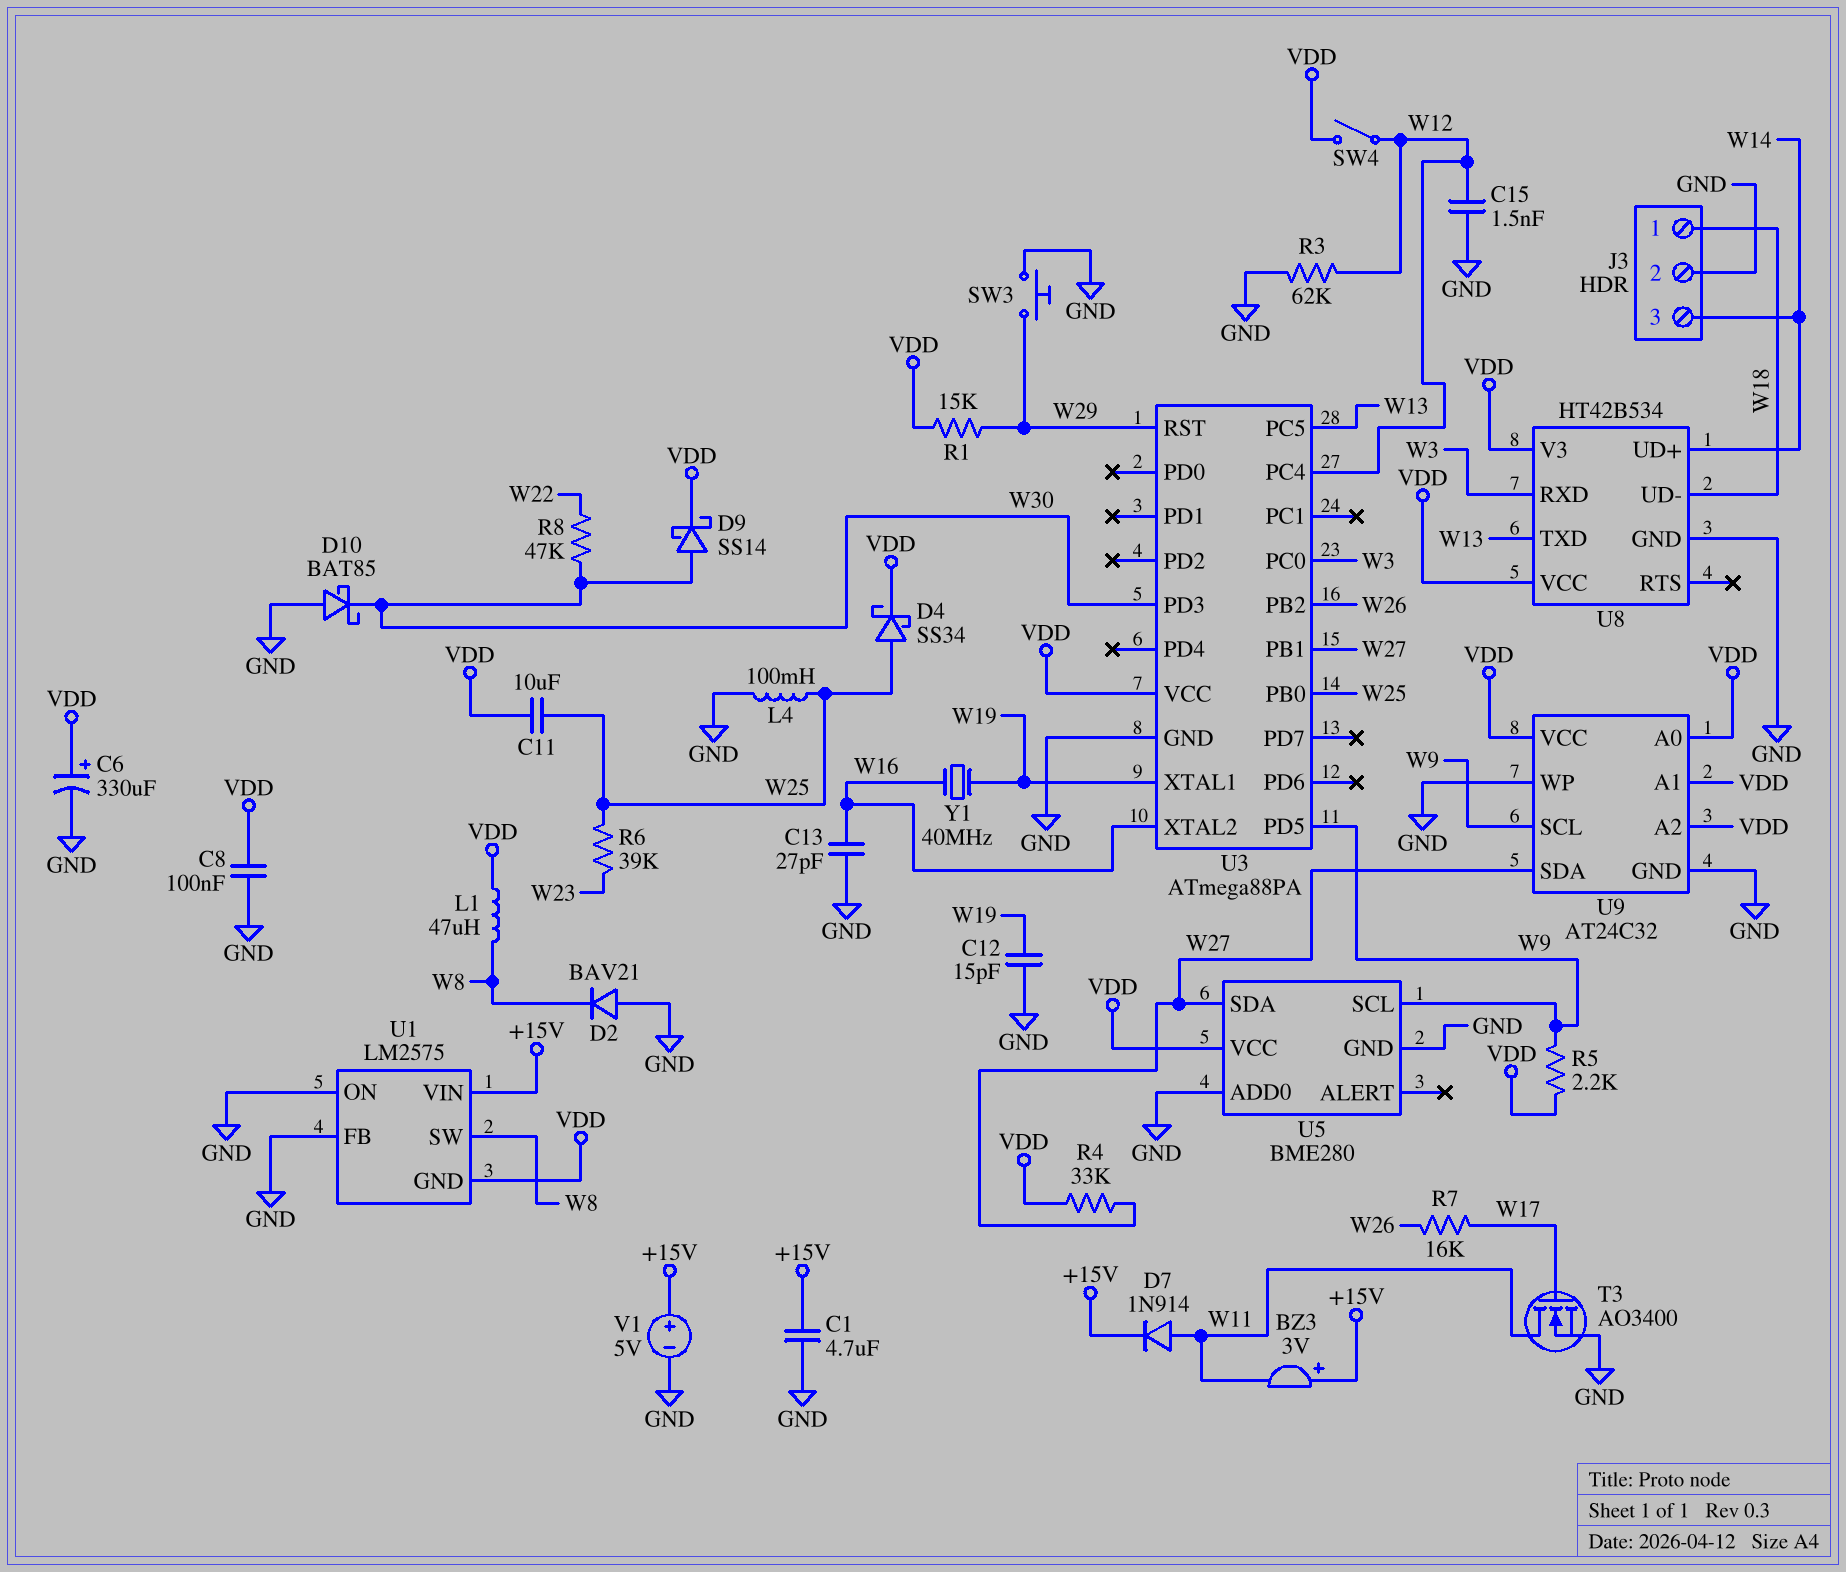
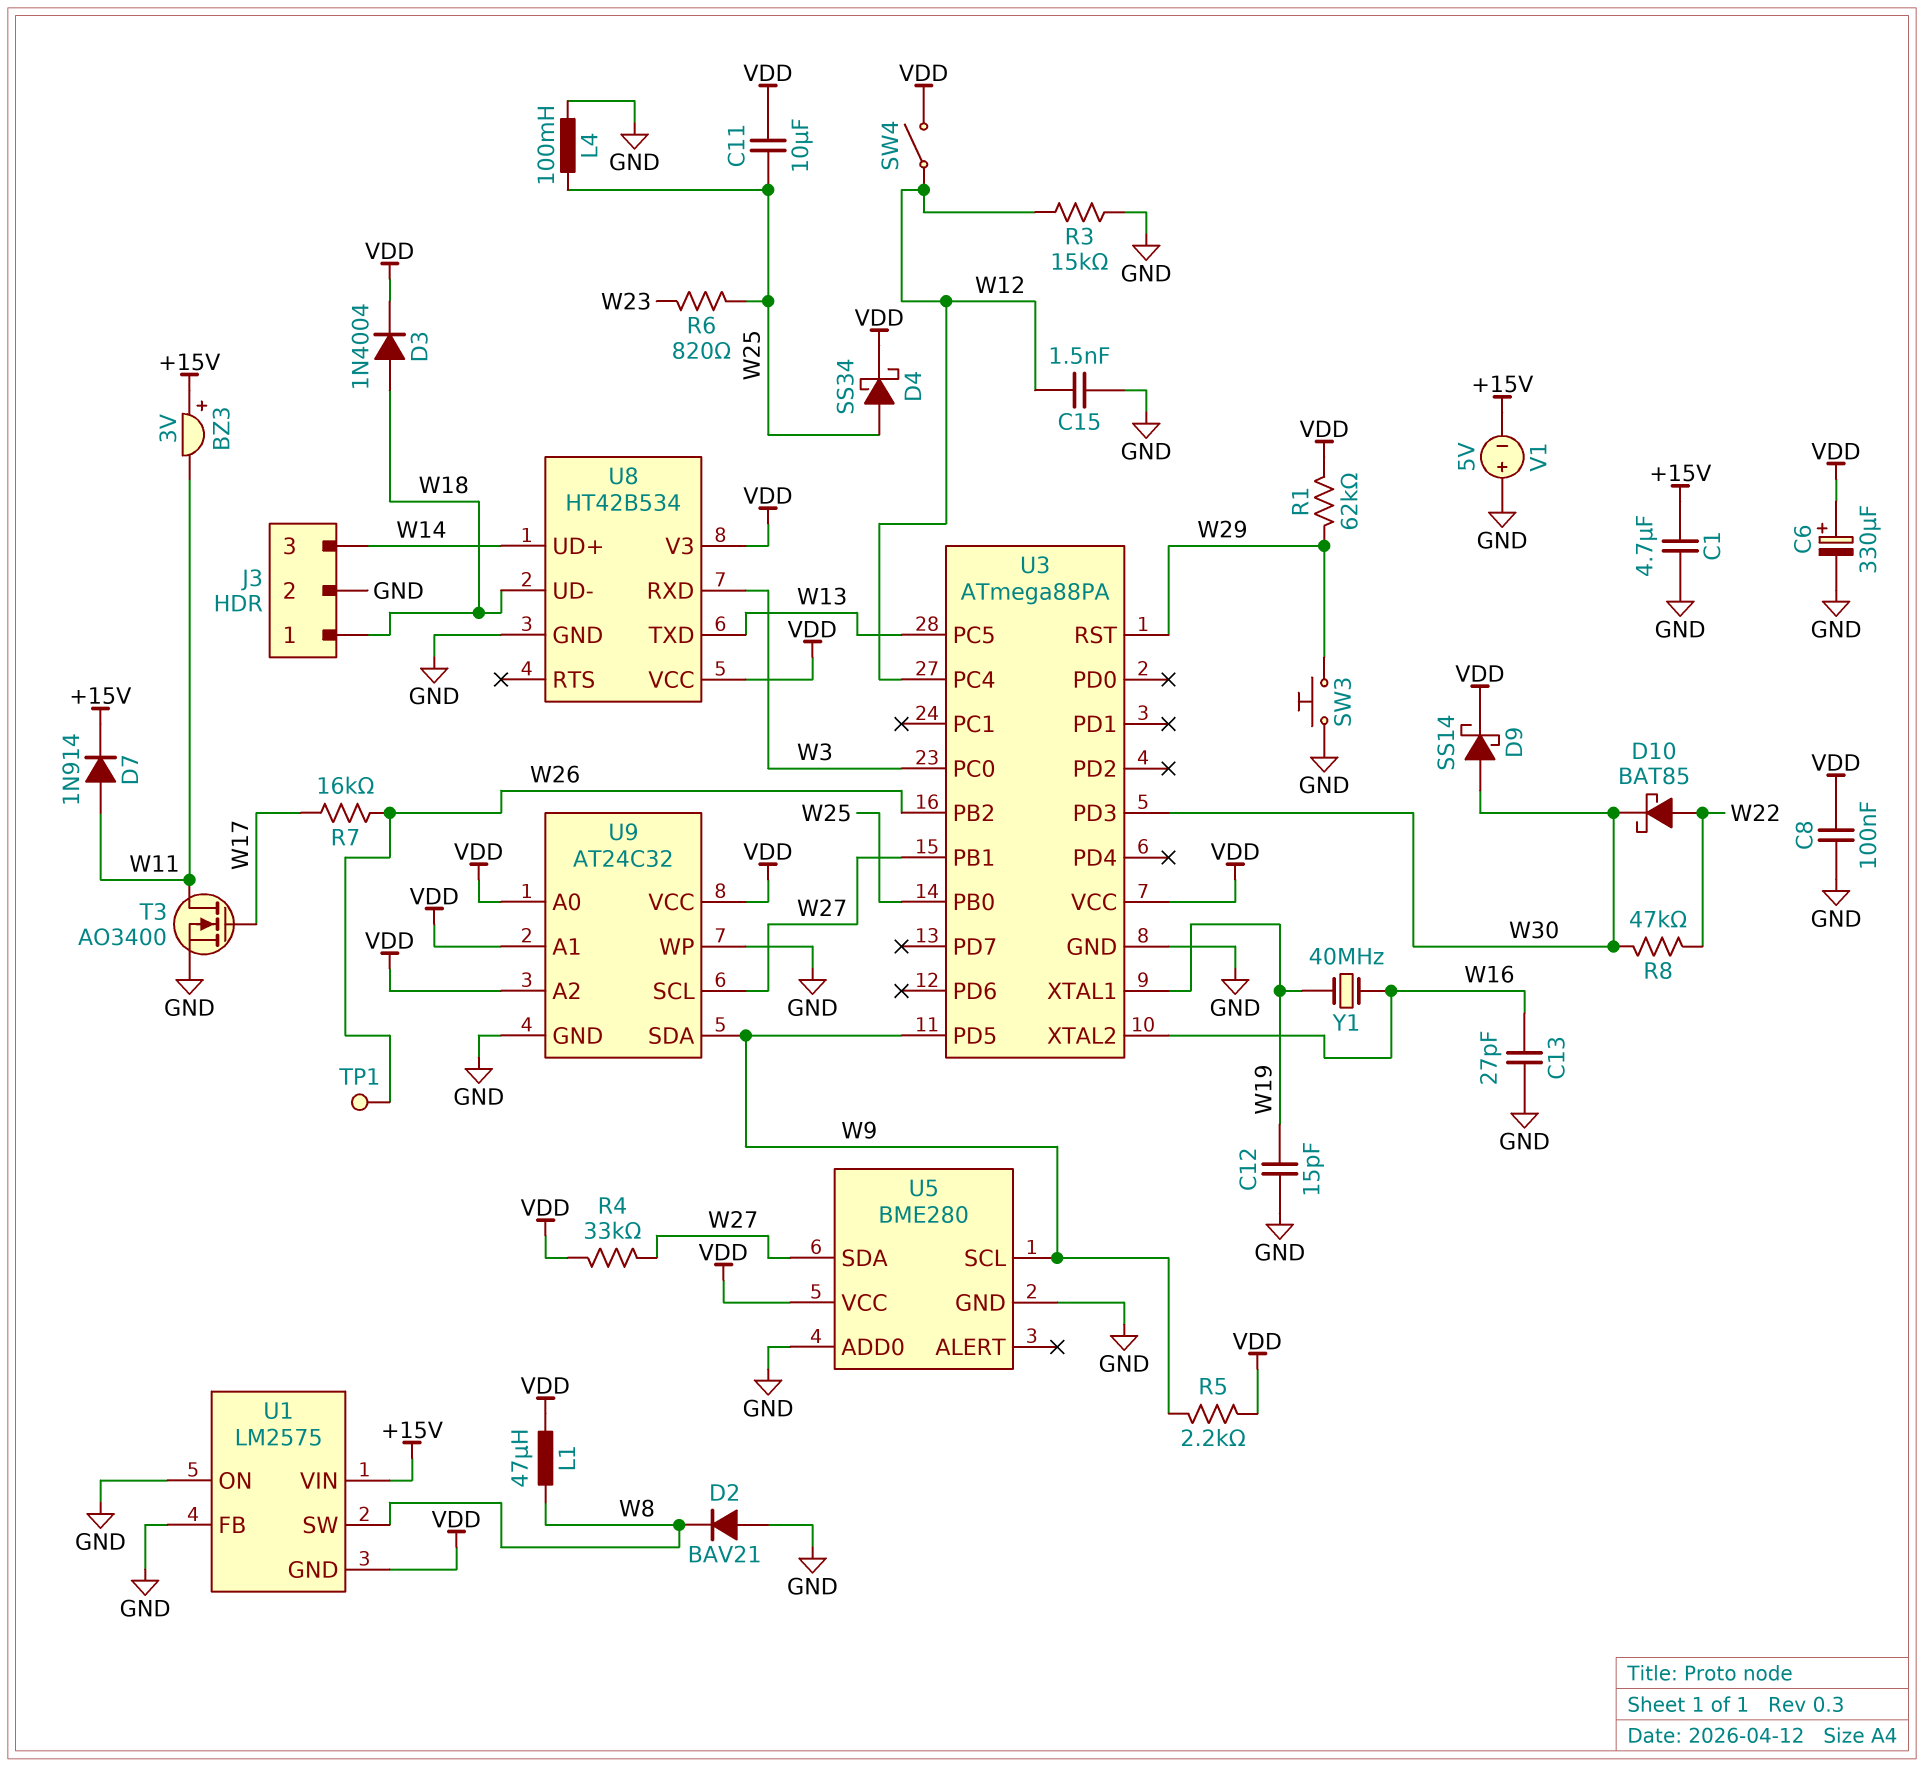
D3: none -> diode 1N4004 (A W18, K VDD)
D10: schottky BAT85 (A GND, K W30) -> schottky BAT85 (A W22, K W30)
R1: 15k (VDD, W29) -> 62k (VDD, W29)
R3: 62k (GND, W12) -> 15k (GND, W12)
R6: 39k (W23, W25) -> 820 (W23, W25)
TP1: none -> test point (W26)
U9 pin SCL: W9 -> W27
U9 pin SDA: W27 -> W9
V1: 5V (plus +15V, minus GND) -> 5V (plus GND, minus +15V)

